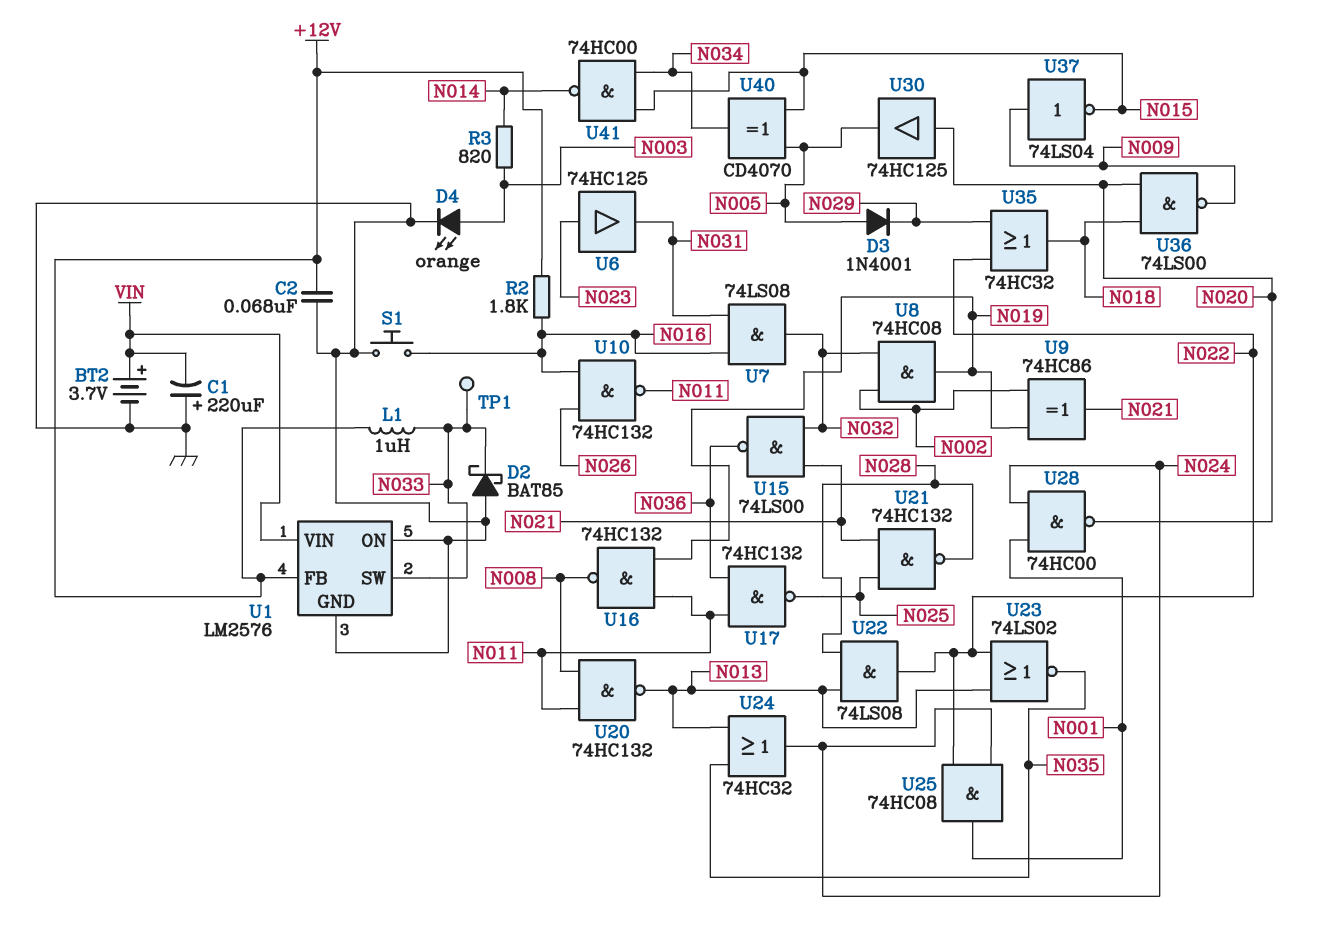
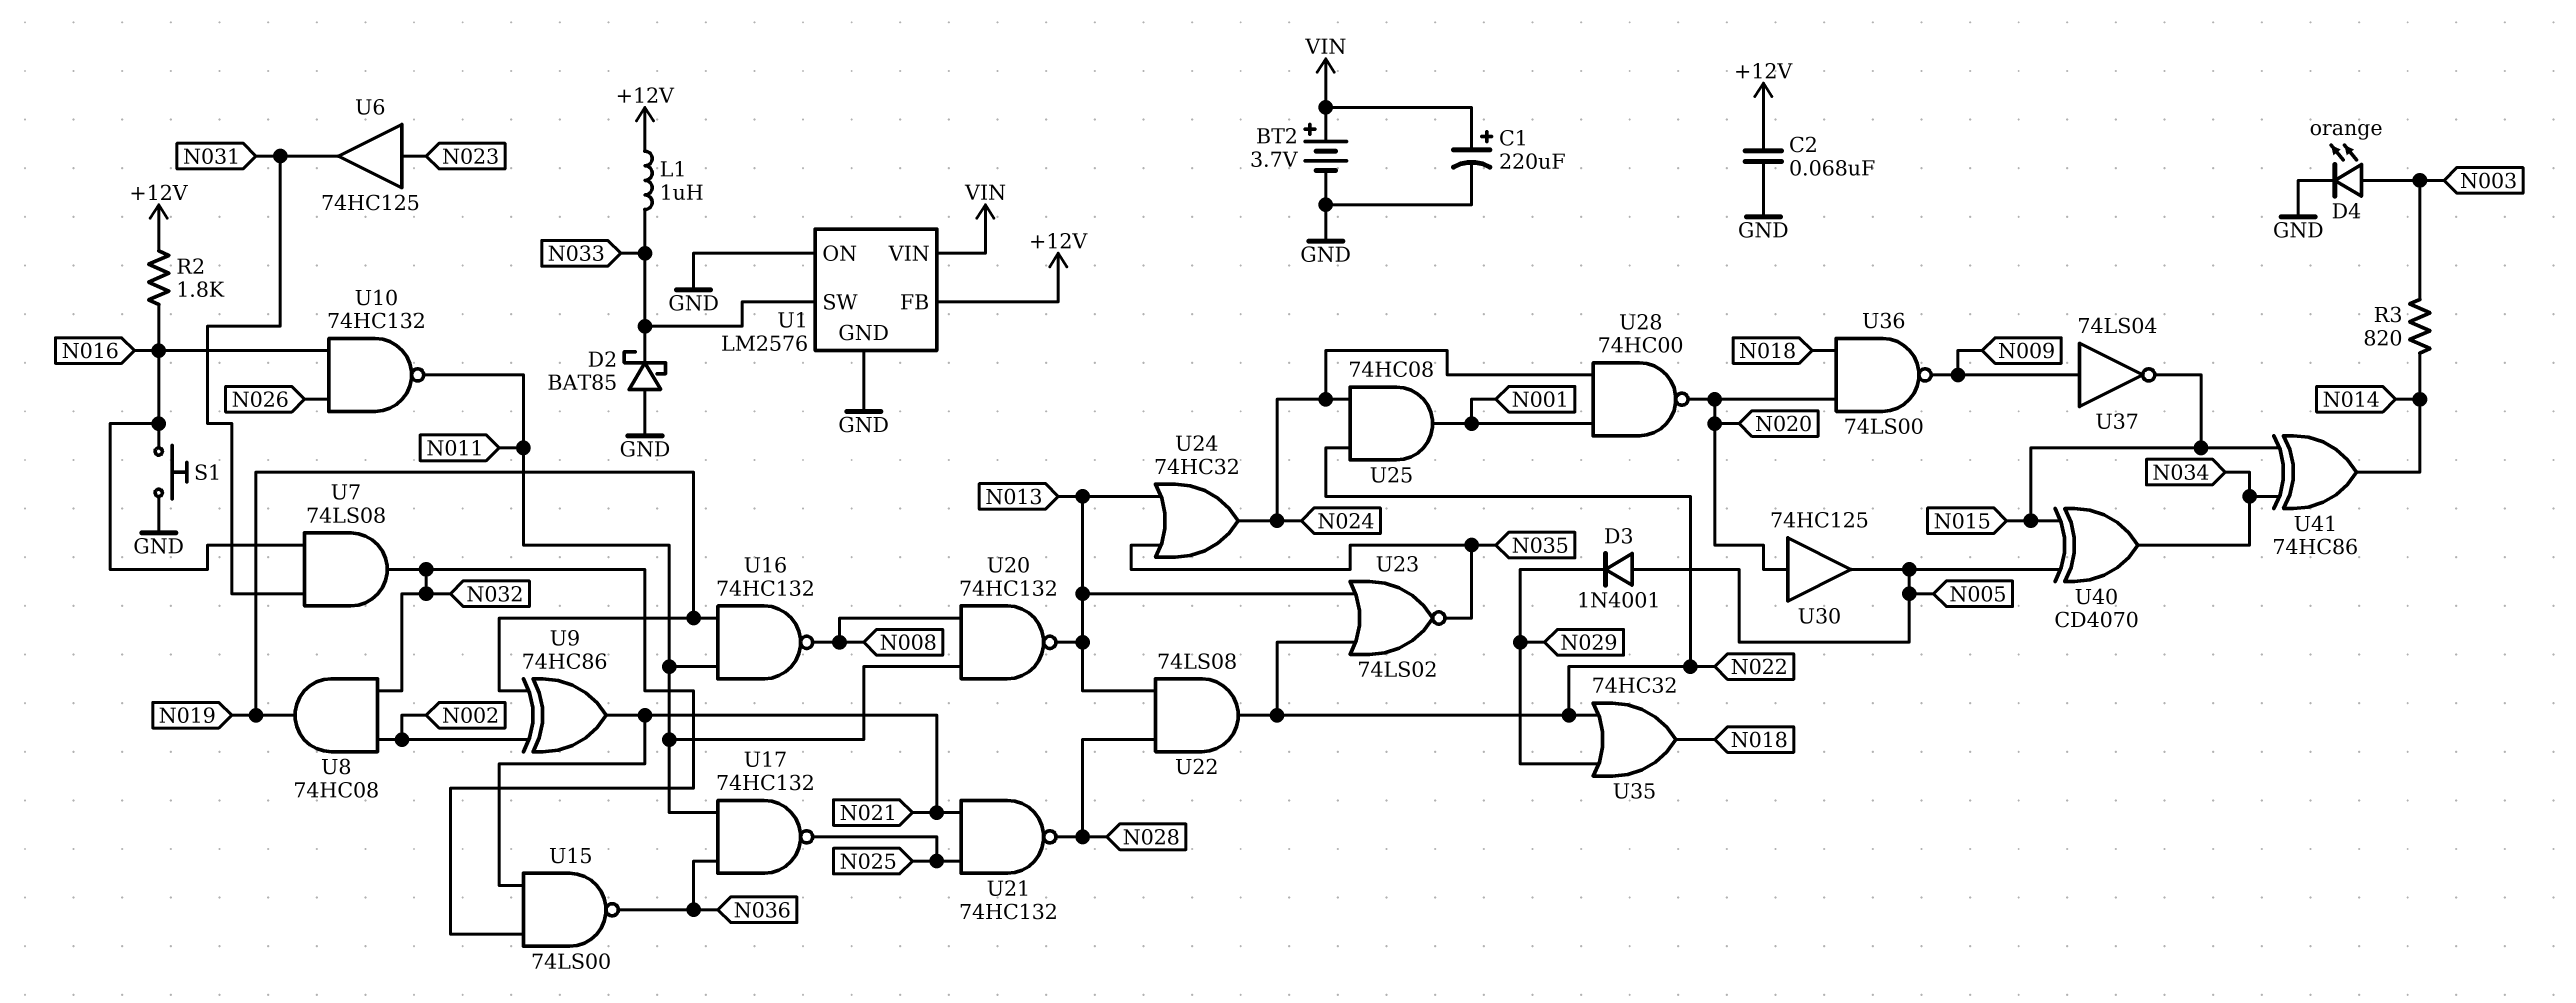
C1: 220uF (plus GND, minus VIN) -> 220uF (plus VIN, minus GND)
TP1: test point (N033) -> none
U41: NAND 74HC00 (in N015, in N034, out N014) -> XOR 74HC86 (in N015, in N034, out N014)

